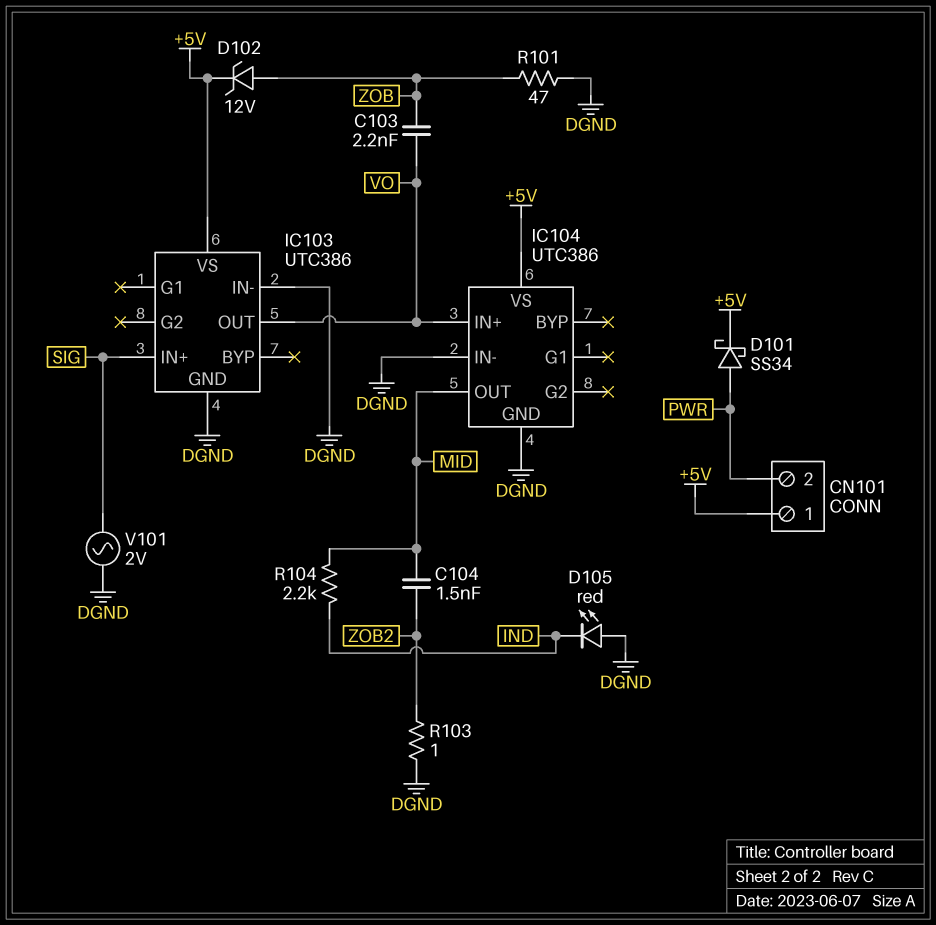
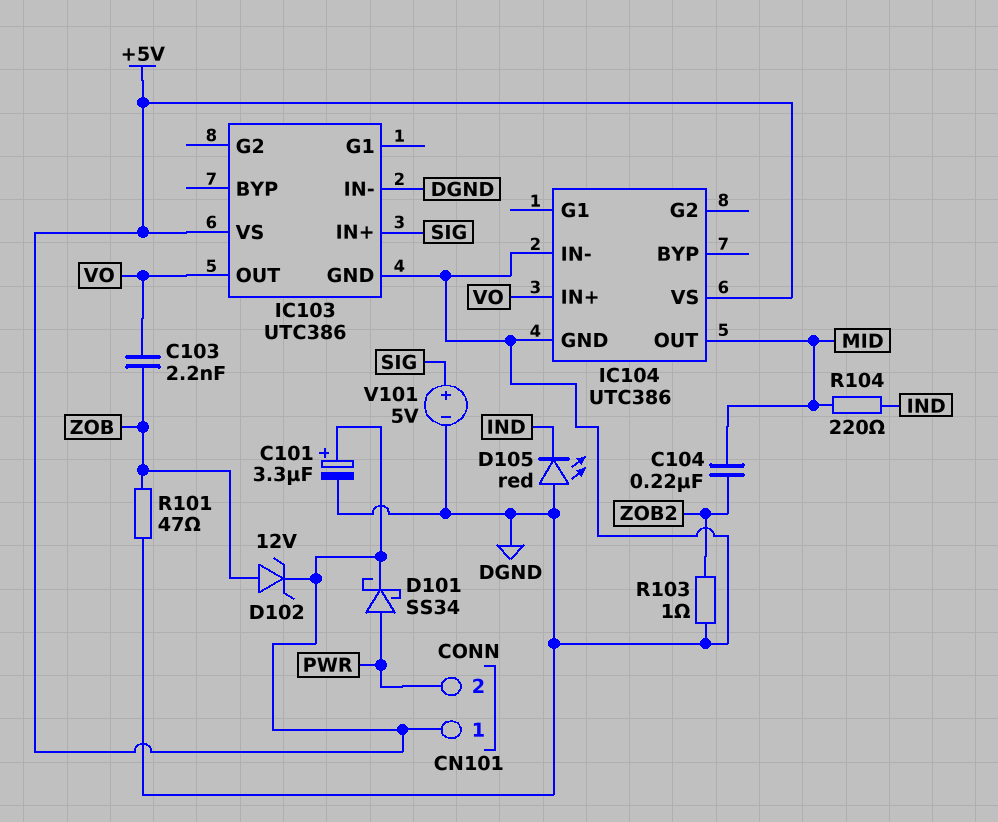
C101: none -> 3.3uF (plus +5V, minus DGND)
C104: 1.5nF (MID, ZOB2) -> 220nF (MID, ZOB2)
R104: 2.2k (IND, MID) -> 220 (IND, MID)
V101: AC 2V (DGND, SIG) -> 5V (plus SIG, minus DGND)

